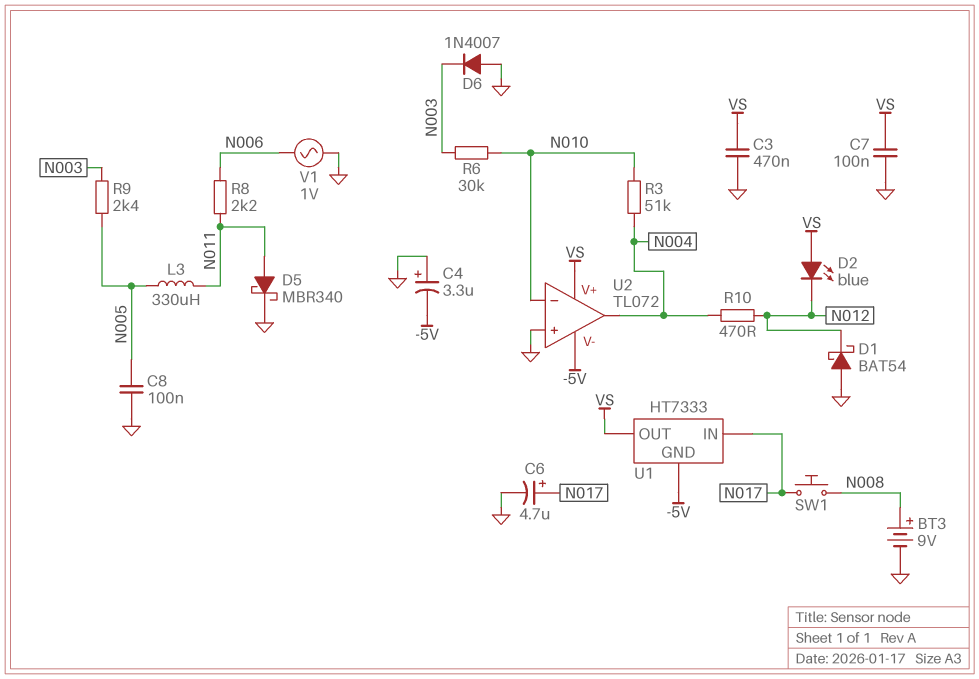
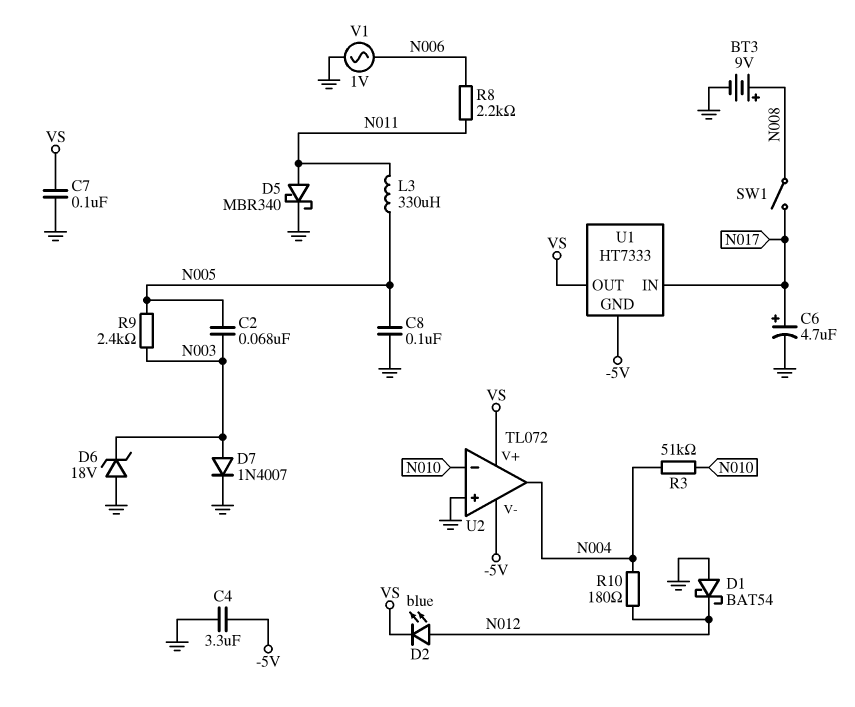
C2: none -> 68nF (N003, N005)
C3: 470nF (GND, VS) -> none
C4: 3.3uF (plus GND, minus -5V) -> 3.3uF (-5V, GND)
D2: LED blue (A VS, K N012) -> LED blue (A N012, K VS)
D6: diode 1N4007 (A GND, K N003) -> zener 18V (A GND, K N003)
D7: none -> diode 1N4007 (A N003, K GND)
R6: 30k (N003, N010) -> none
R10: 470 (N004, N012) -> 180 (N004, N012)
SW1: button (N008, N017) -> switch (N008, N017)

